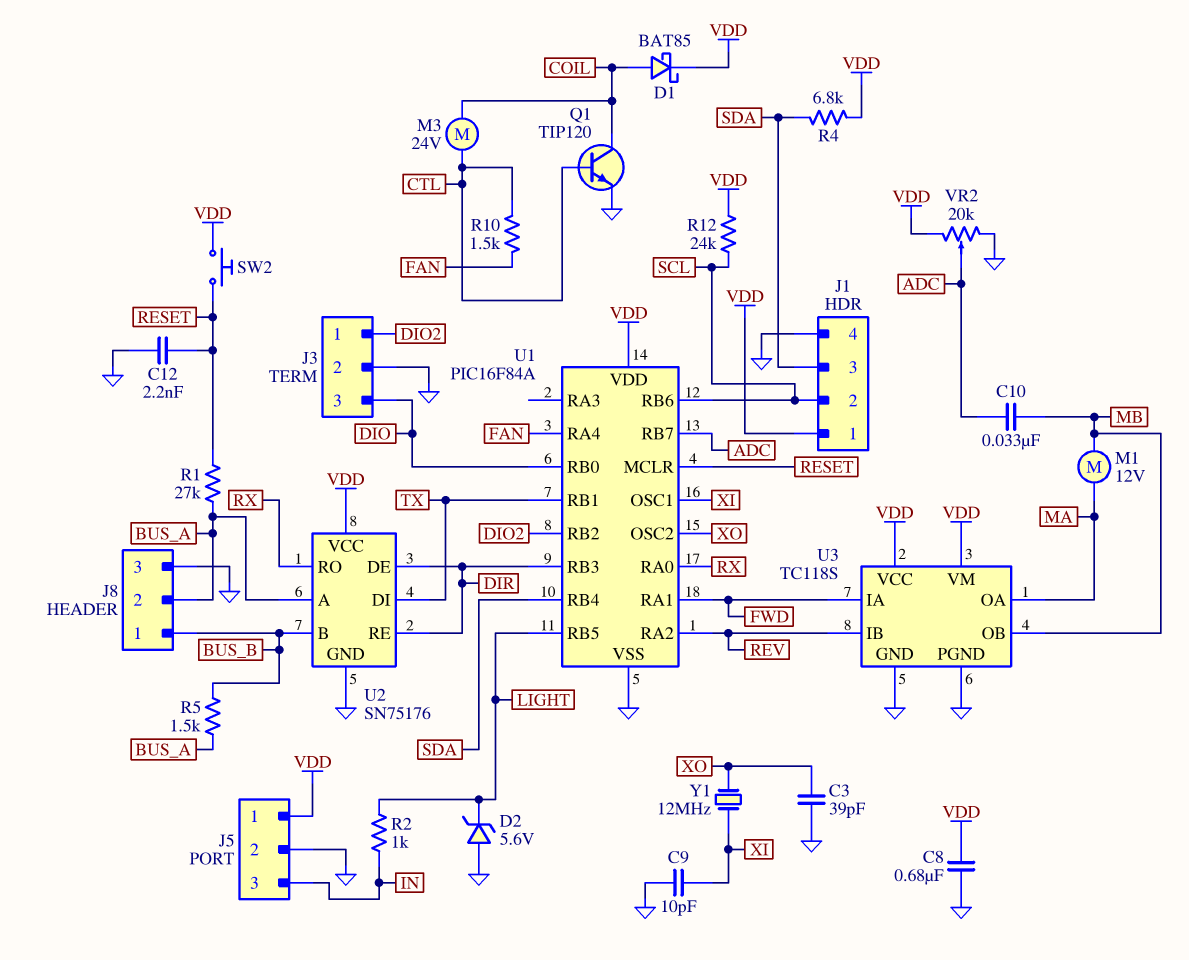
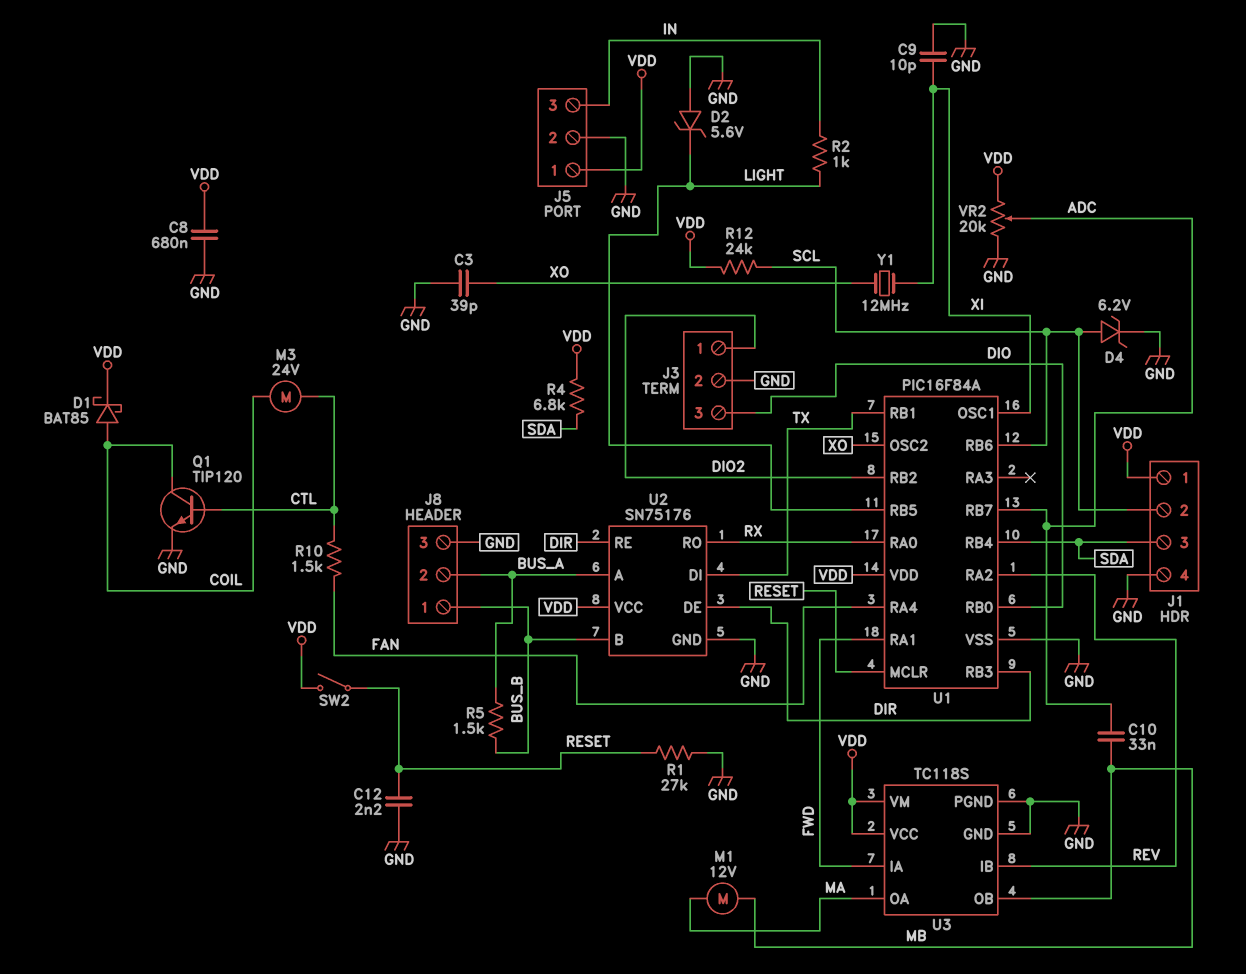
D4: none -> zener 6.2V (A SCL, K GND)
R1: 27k (BUS_A, RESET) -> 27k (GND, RESET)
SW2: button (RESET, VDD) -> switch (RESET, VDD)

